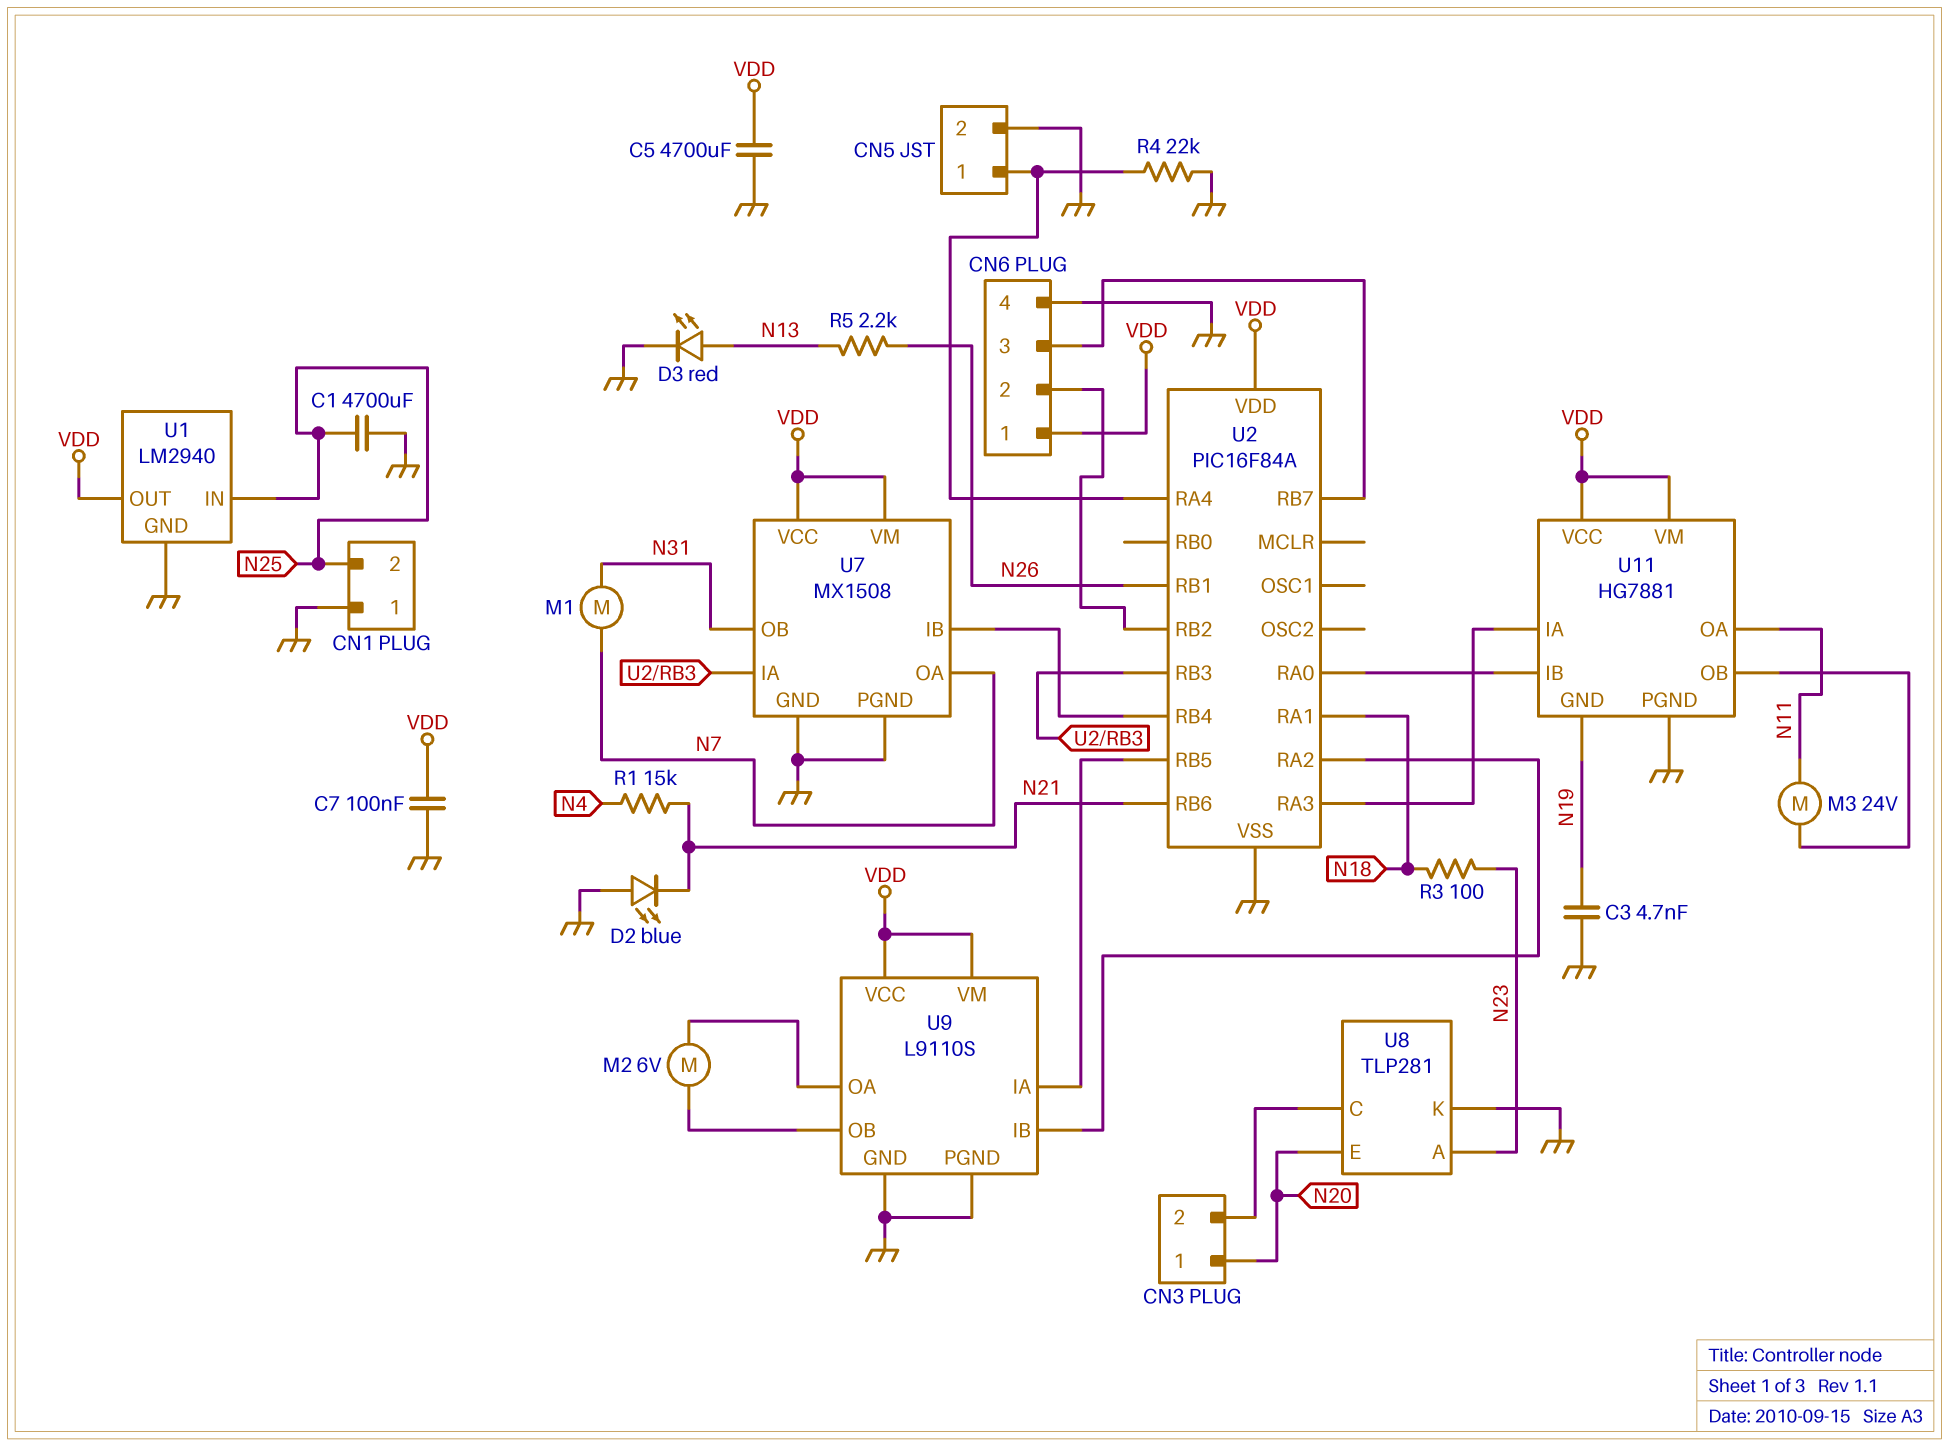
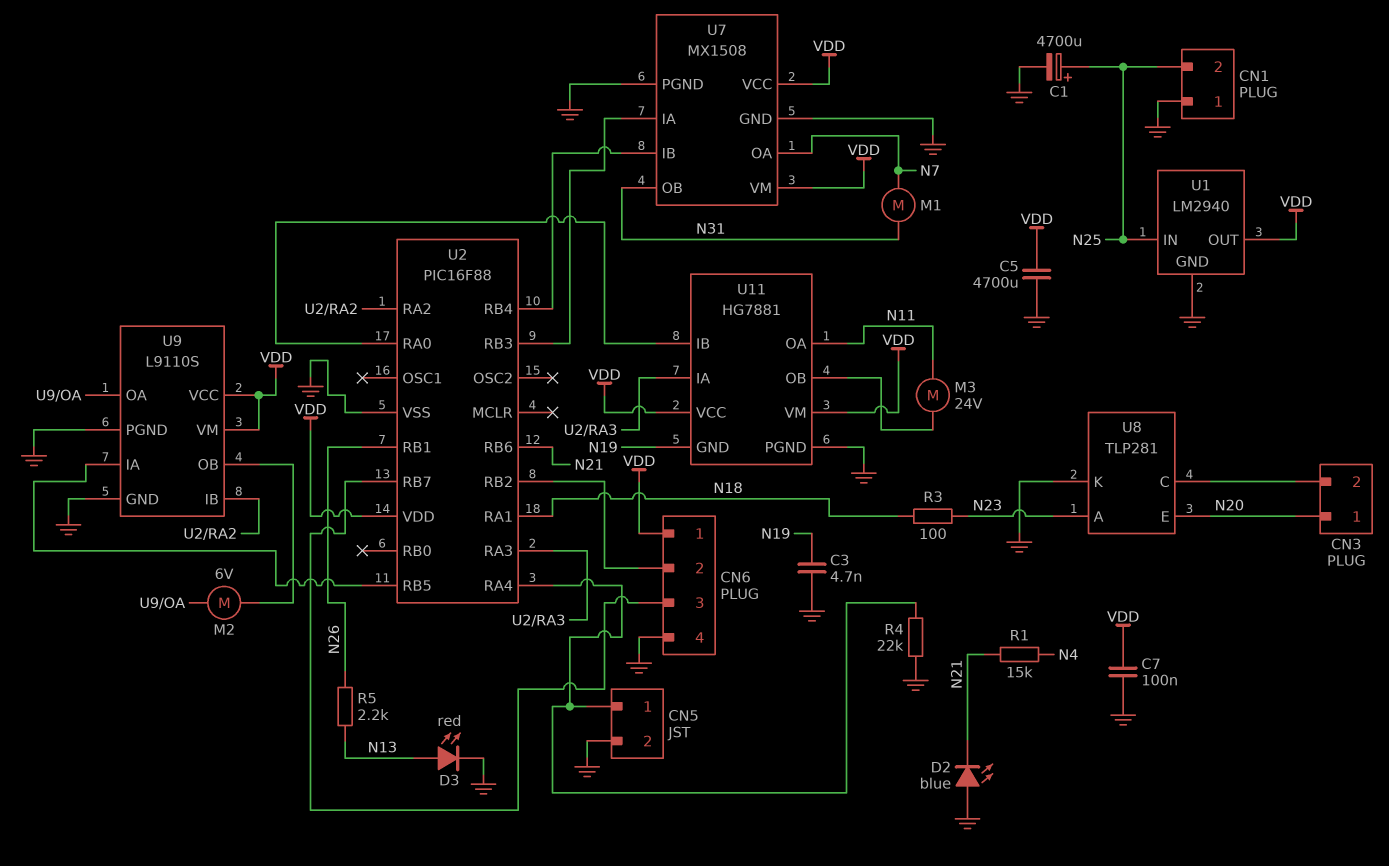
C1: 4700uF (GND, N25) -> 4700uF (plus N25, minus GND)
U2: PIC16F84A -> PIC16F88

